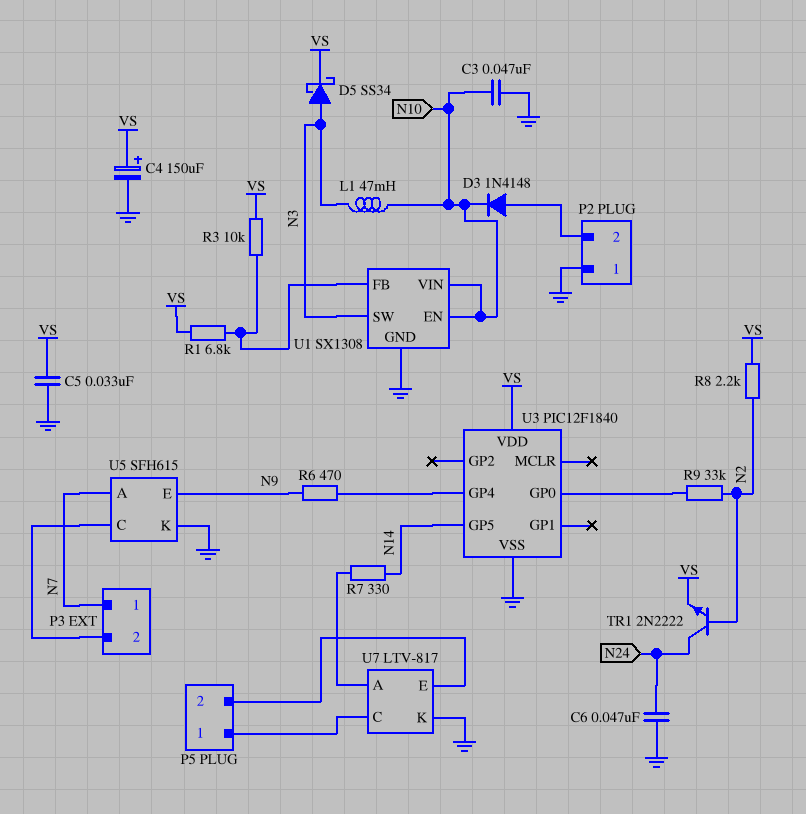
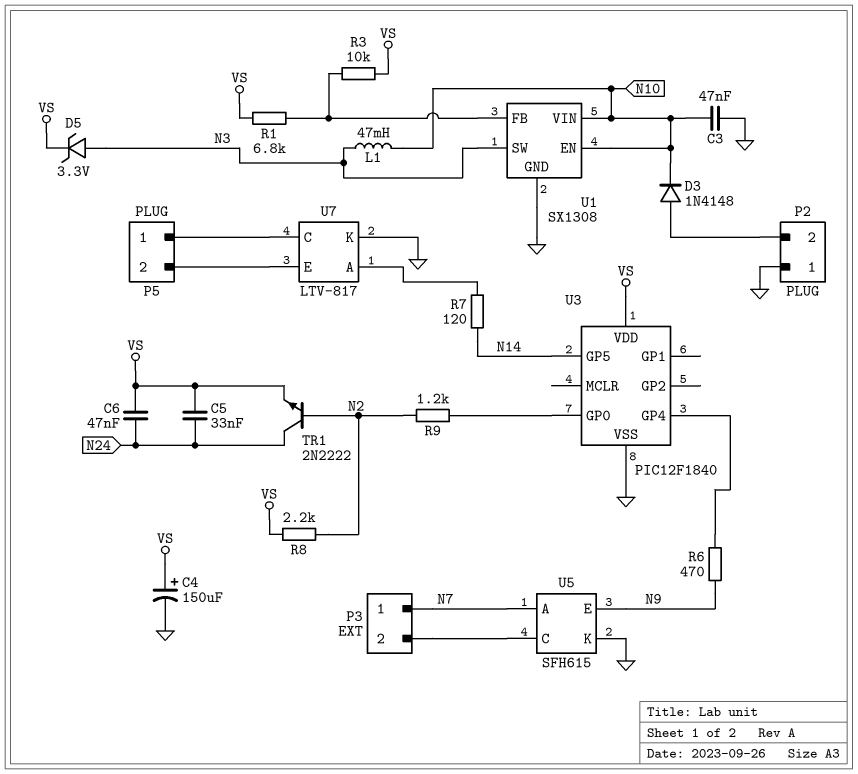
C5: 33nF (GND, VS) -> 33nF (N24, VS)
C6: 47nF (GND, N24) -> 47nF (N24, VS)
D5: schottky SS34 (A N3, K VS) -> zener 3.3V (A N3, K VS)
R7: 330 (N14, U7/A) -> 120 (N14, U7/A)
R9: 33k (N2, U3/GP0) -> 1.2k (N2, U3/GP0)

